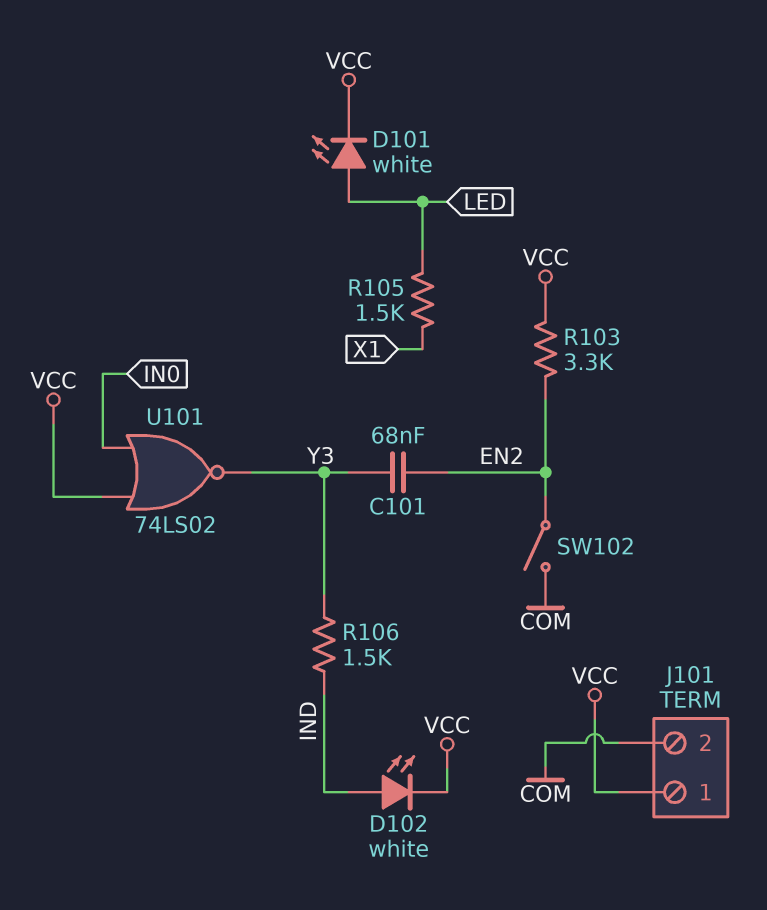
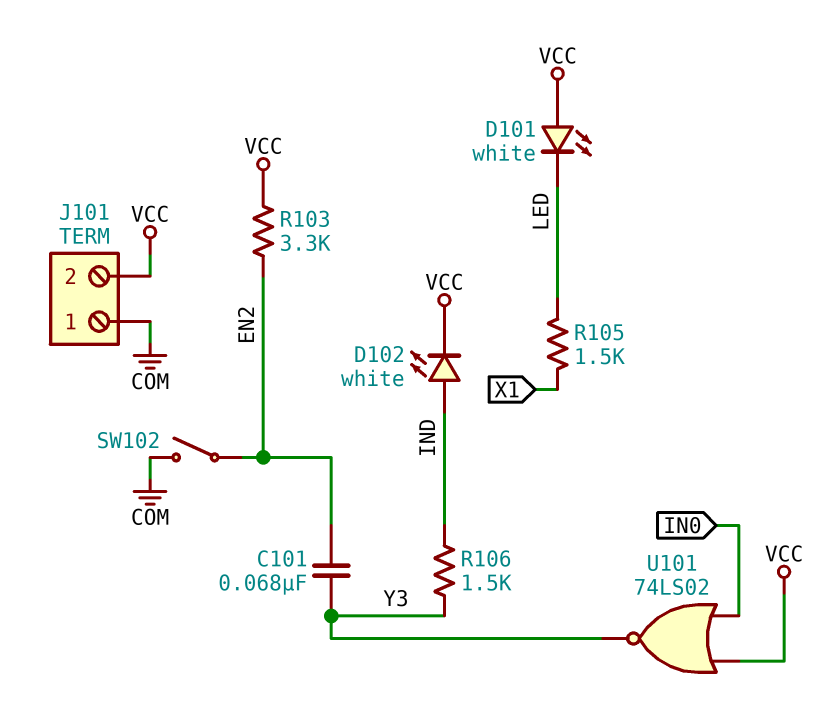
D101: LED white (A LED, K VCC) -> LED white (A VCC, K LED)
J101 pin 1: VCC -> COM
J101 pin 2: COM -> VCC

